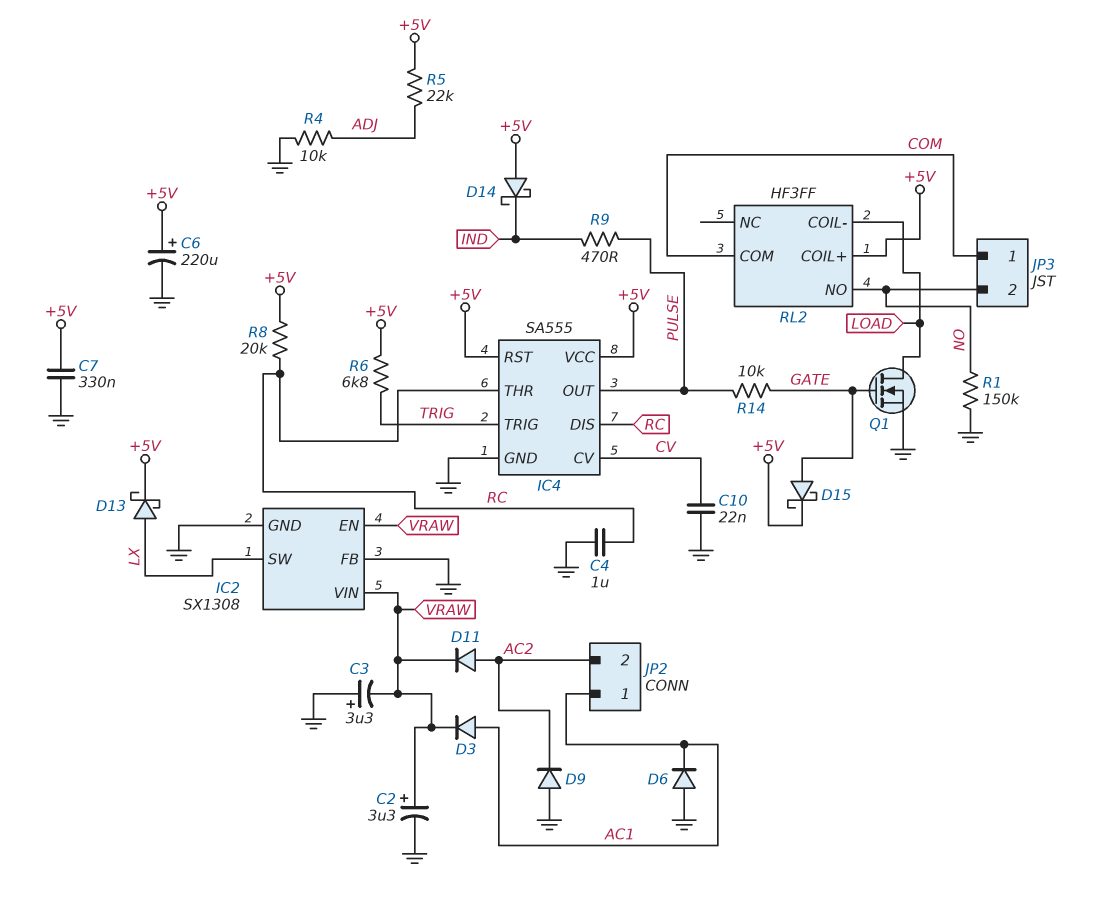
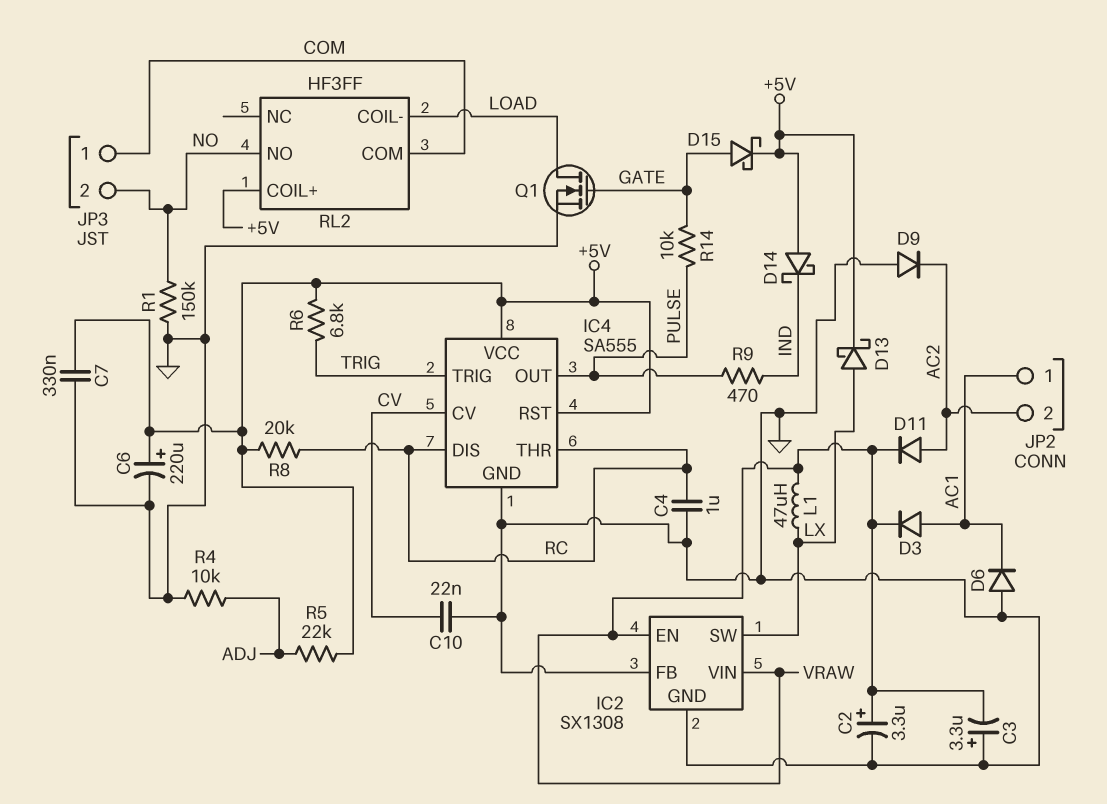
L1: none -> 47uH (LX, VRAW)

